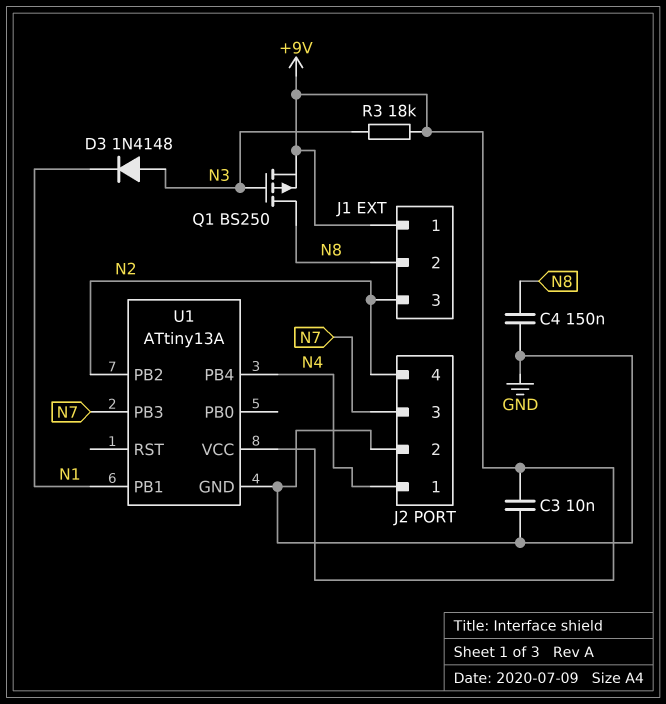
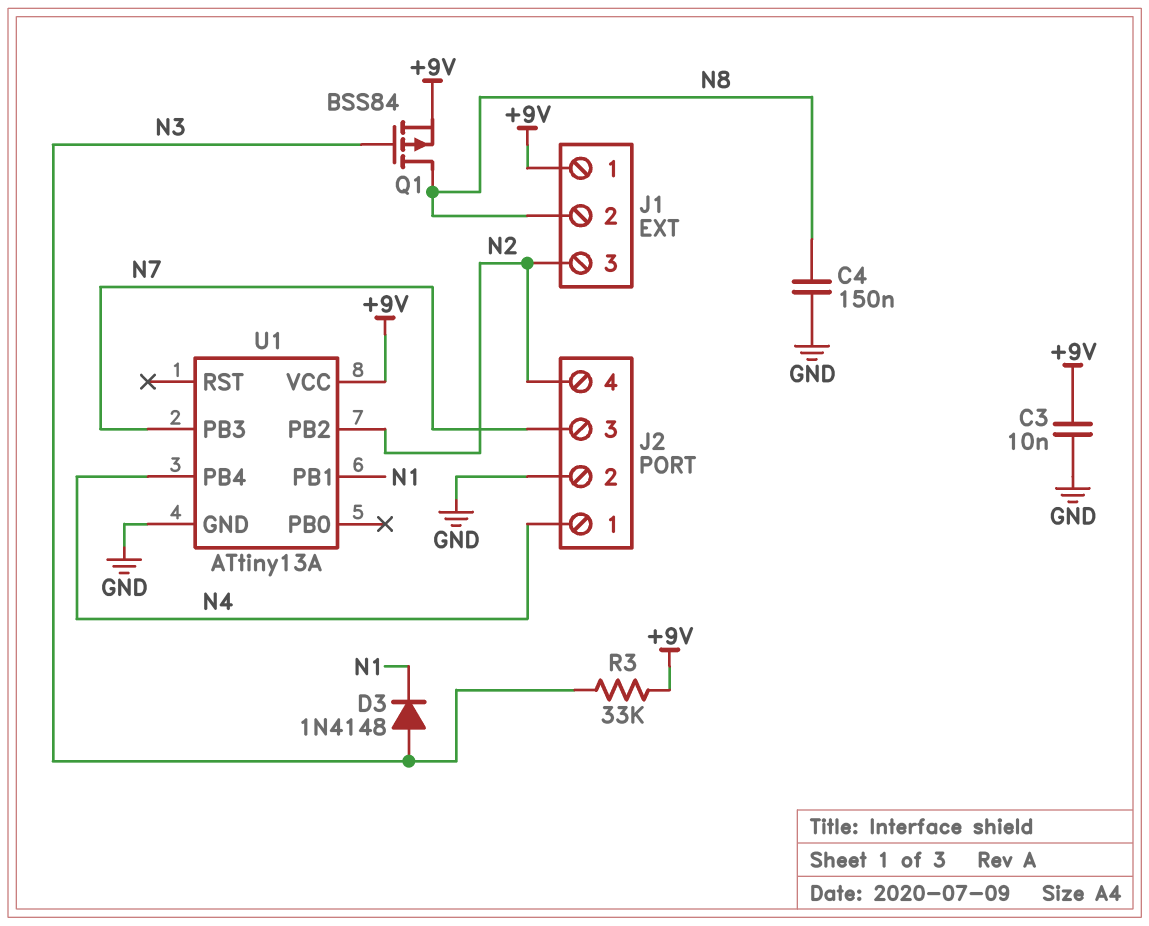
Q1: PMOS BS250 (G N3, D N8, S +9V) -> PMOS BSS84 (G N3, D N8, S +9V)
R3: 18k (+9V, N3) -> 33k (+9V, N3)

